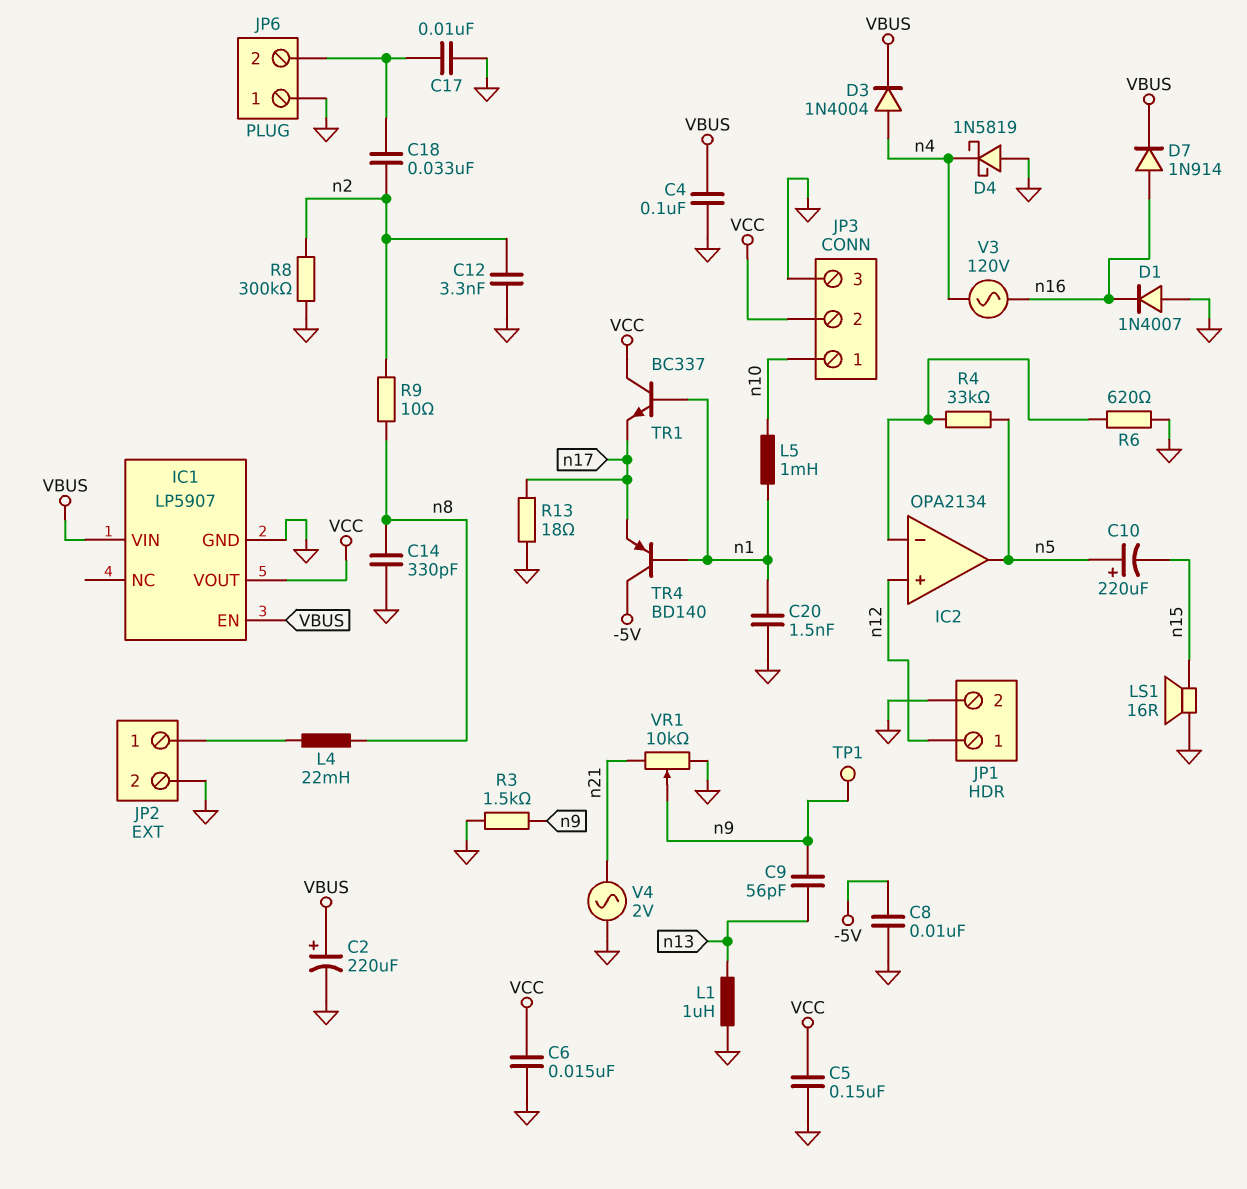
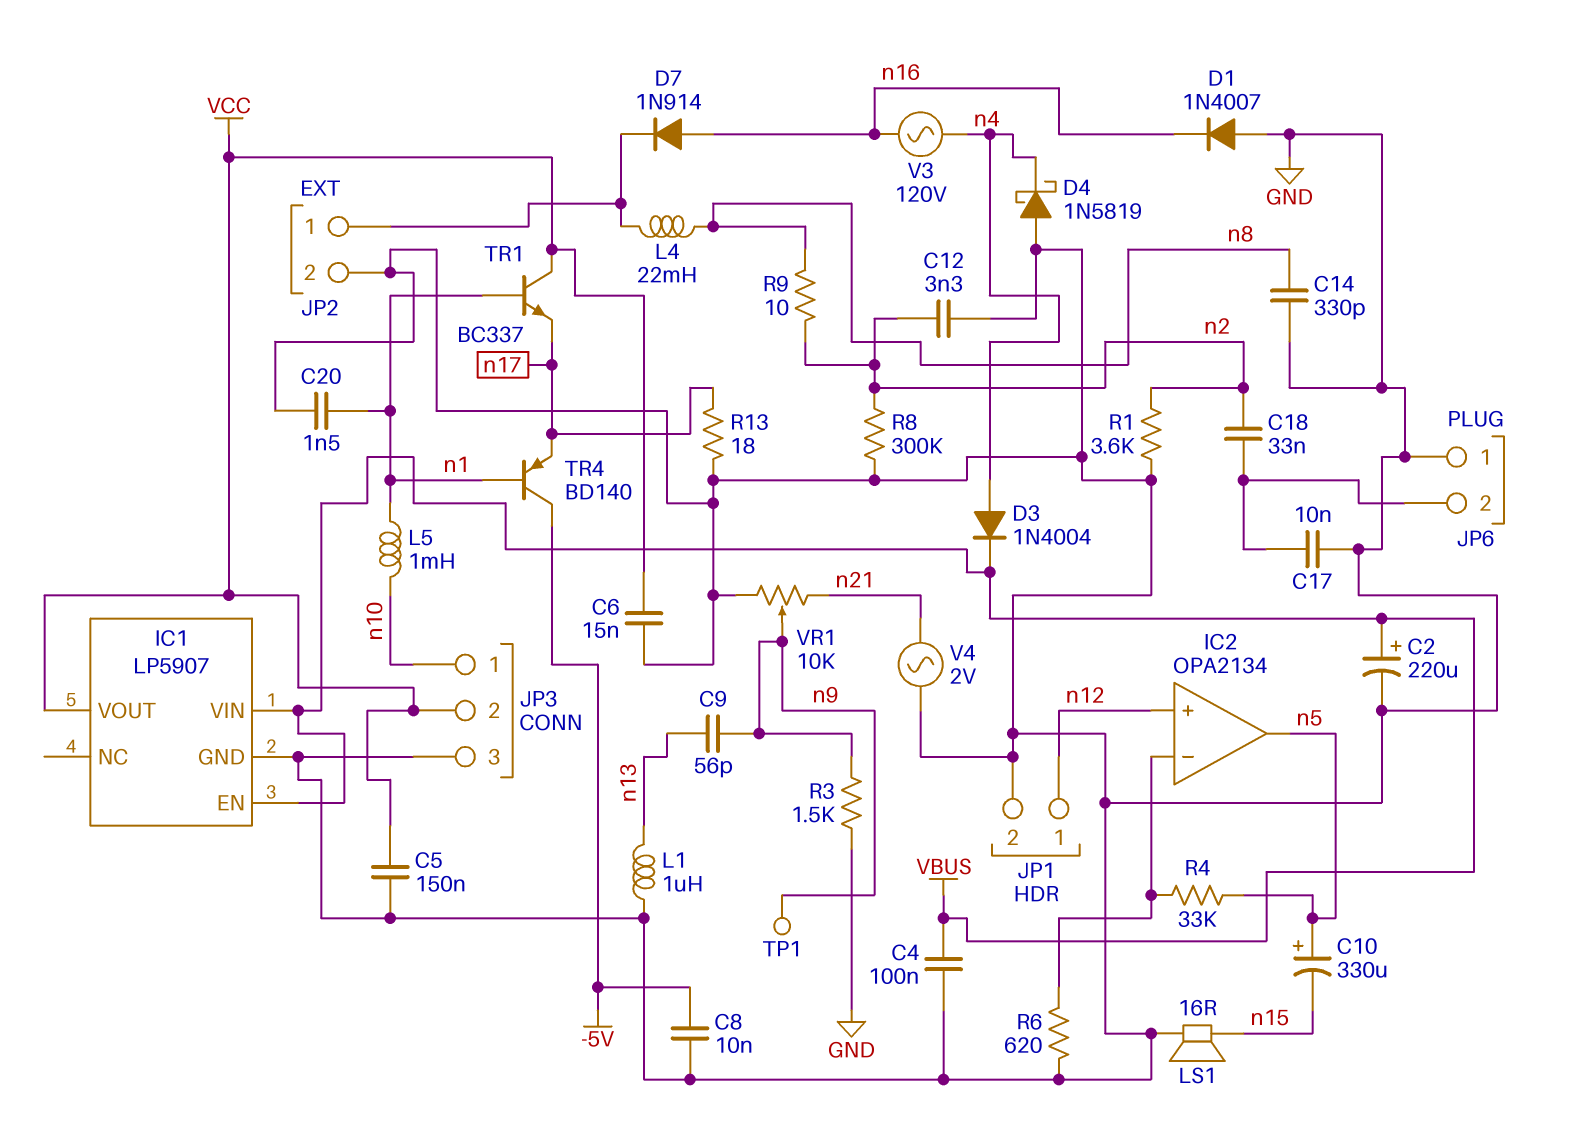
C10: 220uF (plus n5, minus n15) -> 330uF (plus n5, minus n15)
D7: diode 1N914 (A n16, K VBUS) -> diode 1N914 (A n16, K JP2/1)
R1: none -> 3.6k (GND, n2)

